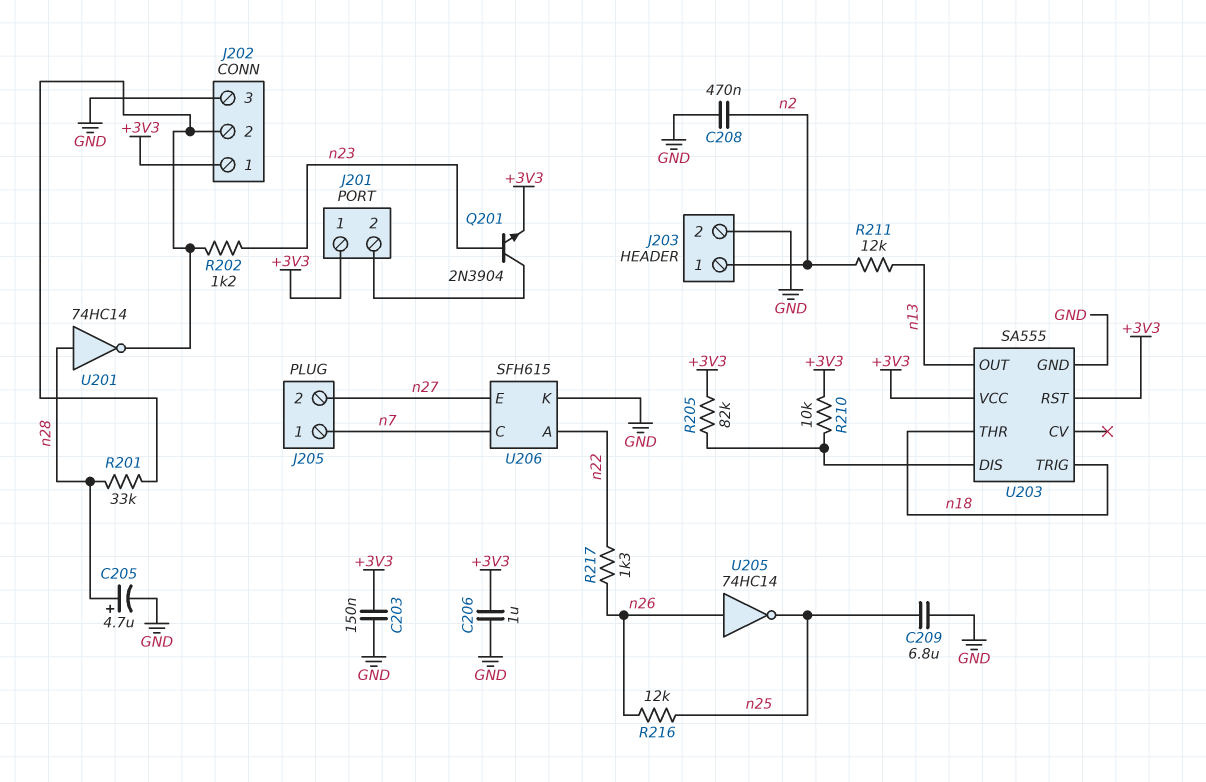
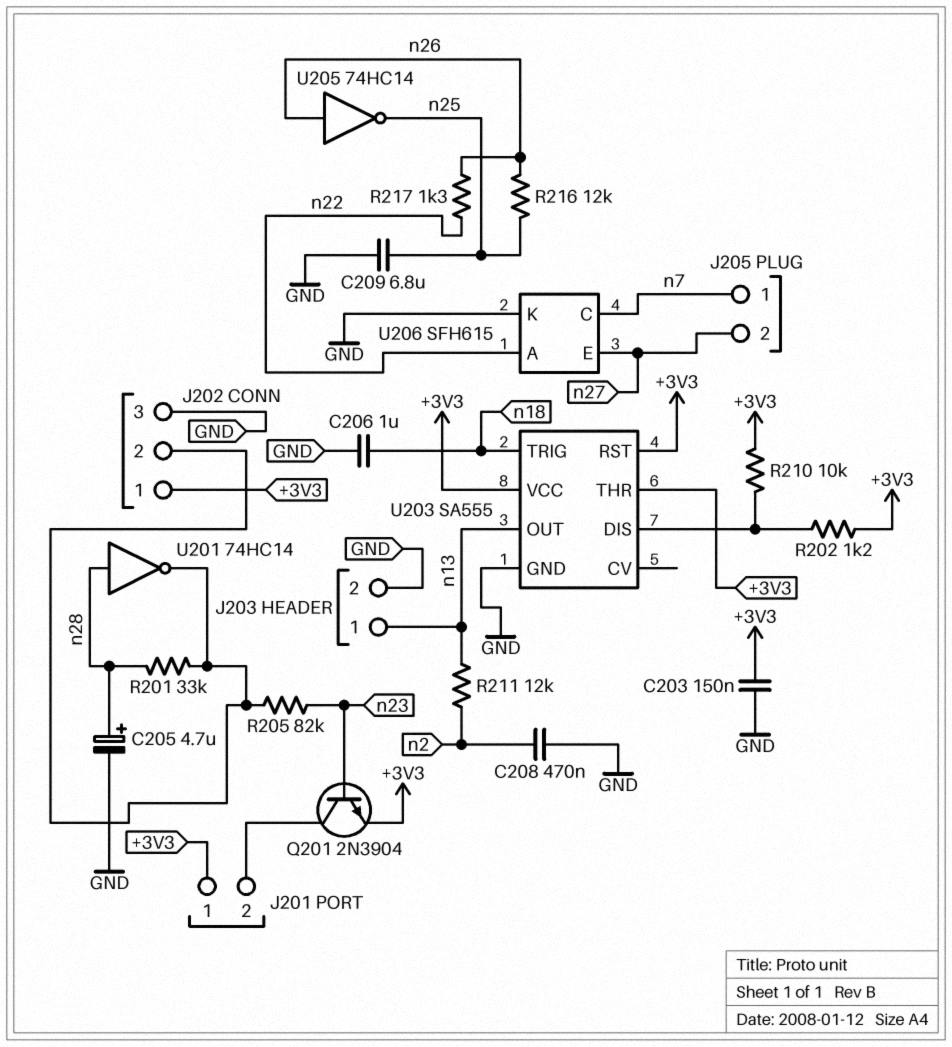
C206: 1uF (+3V3, GND) -> 1uF (GND, n18)
J203 pin 1: n2 -> n13
R202: 1.2k (J202/2, n23) -> 1.2k (+3V3, U203/DIS)
R205: 82k (+3V3, U203/DIS) -> 82k (J202/2, n23)
U203 pin THR: n18 -> +3V3

